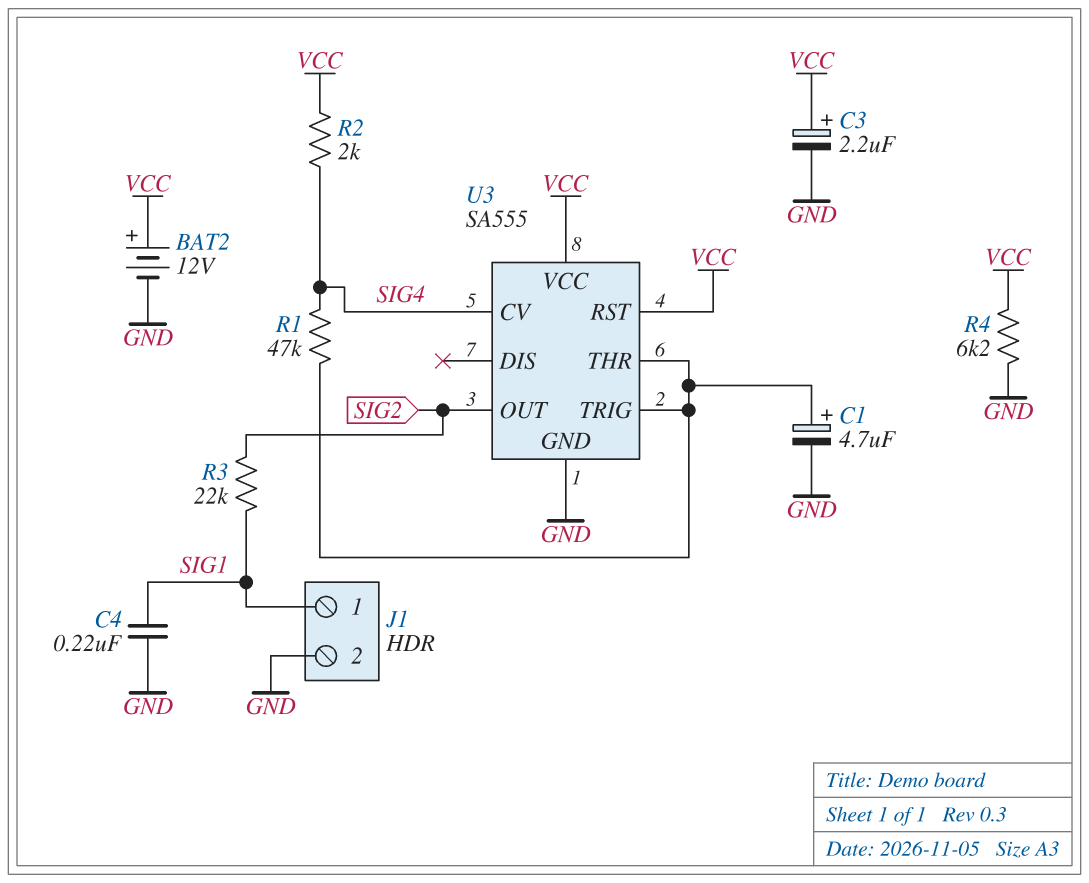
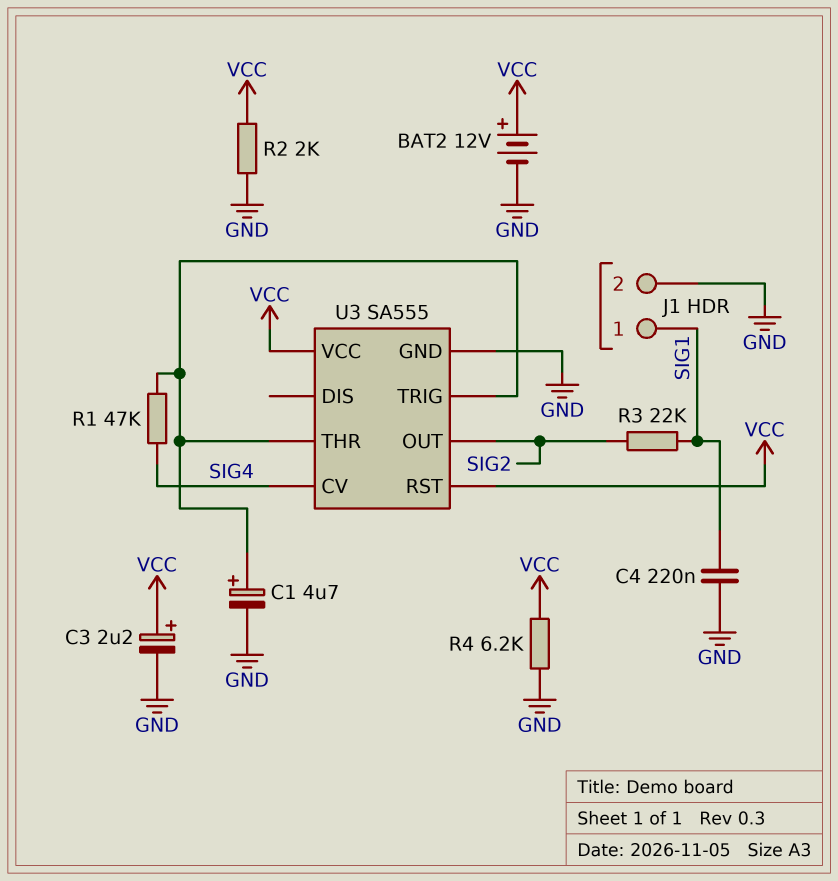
R2: 2k (SIG4, VCC) -> 2k (GND, VCC)

